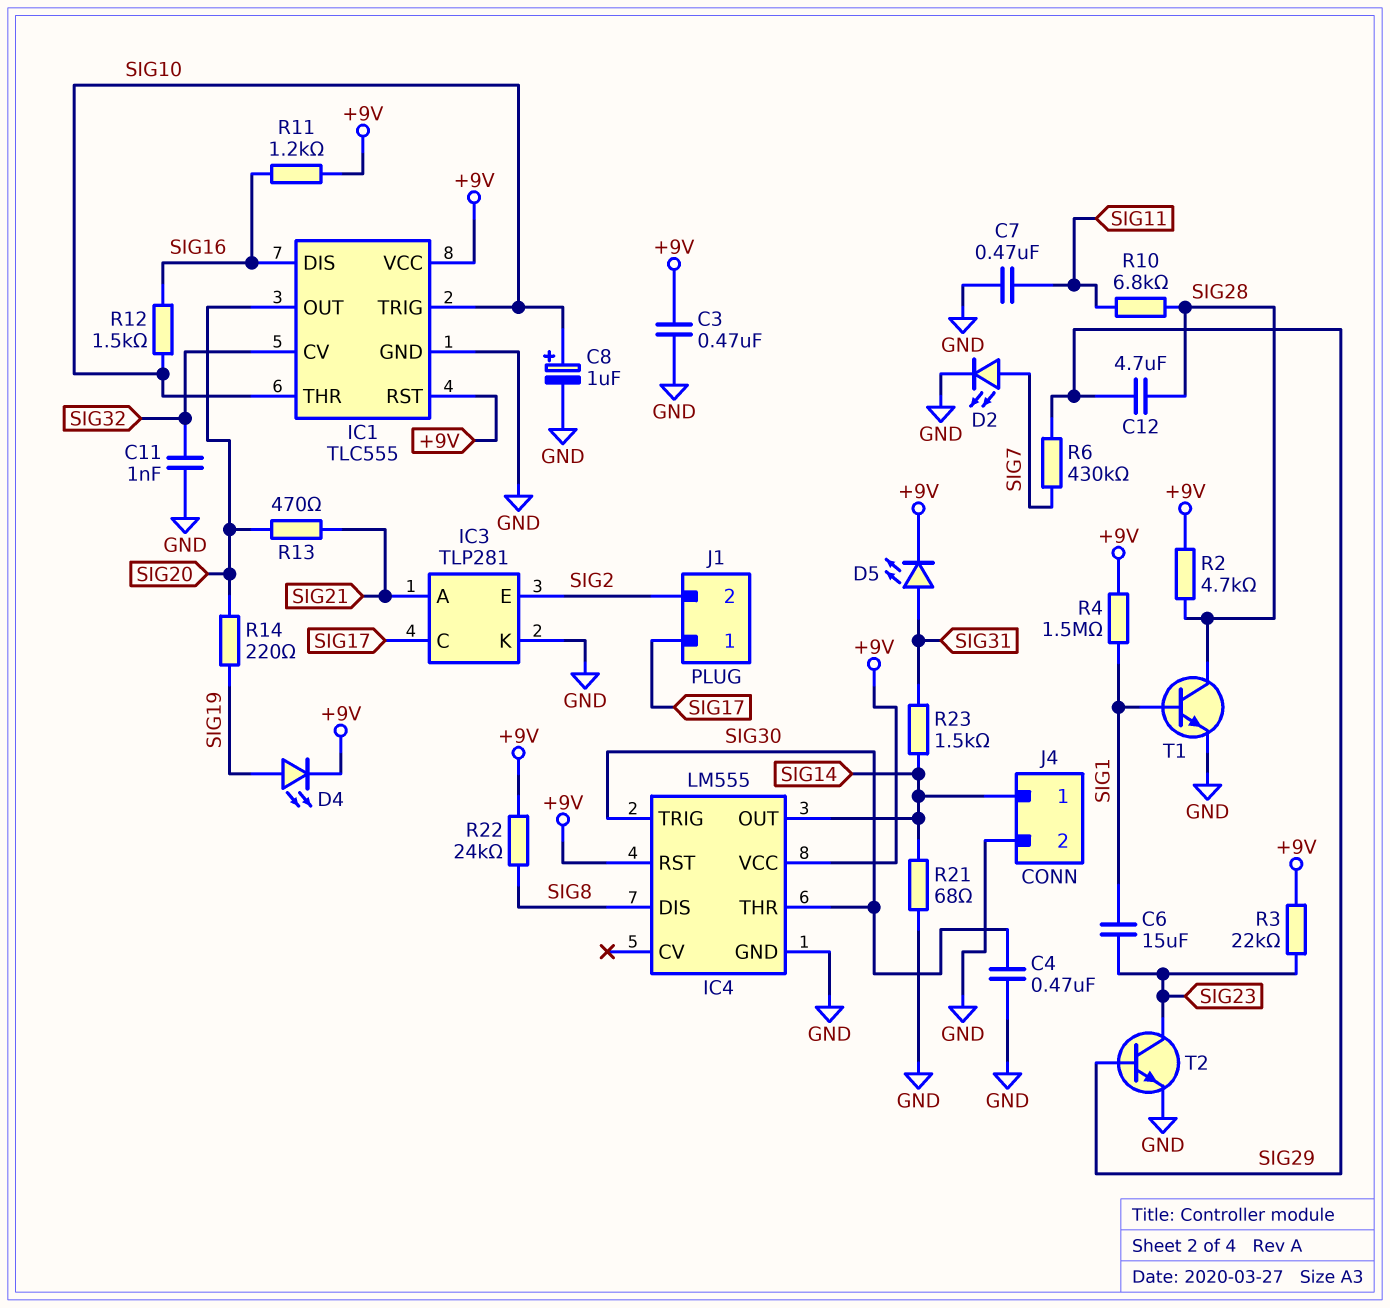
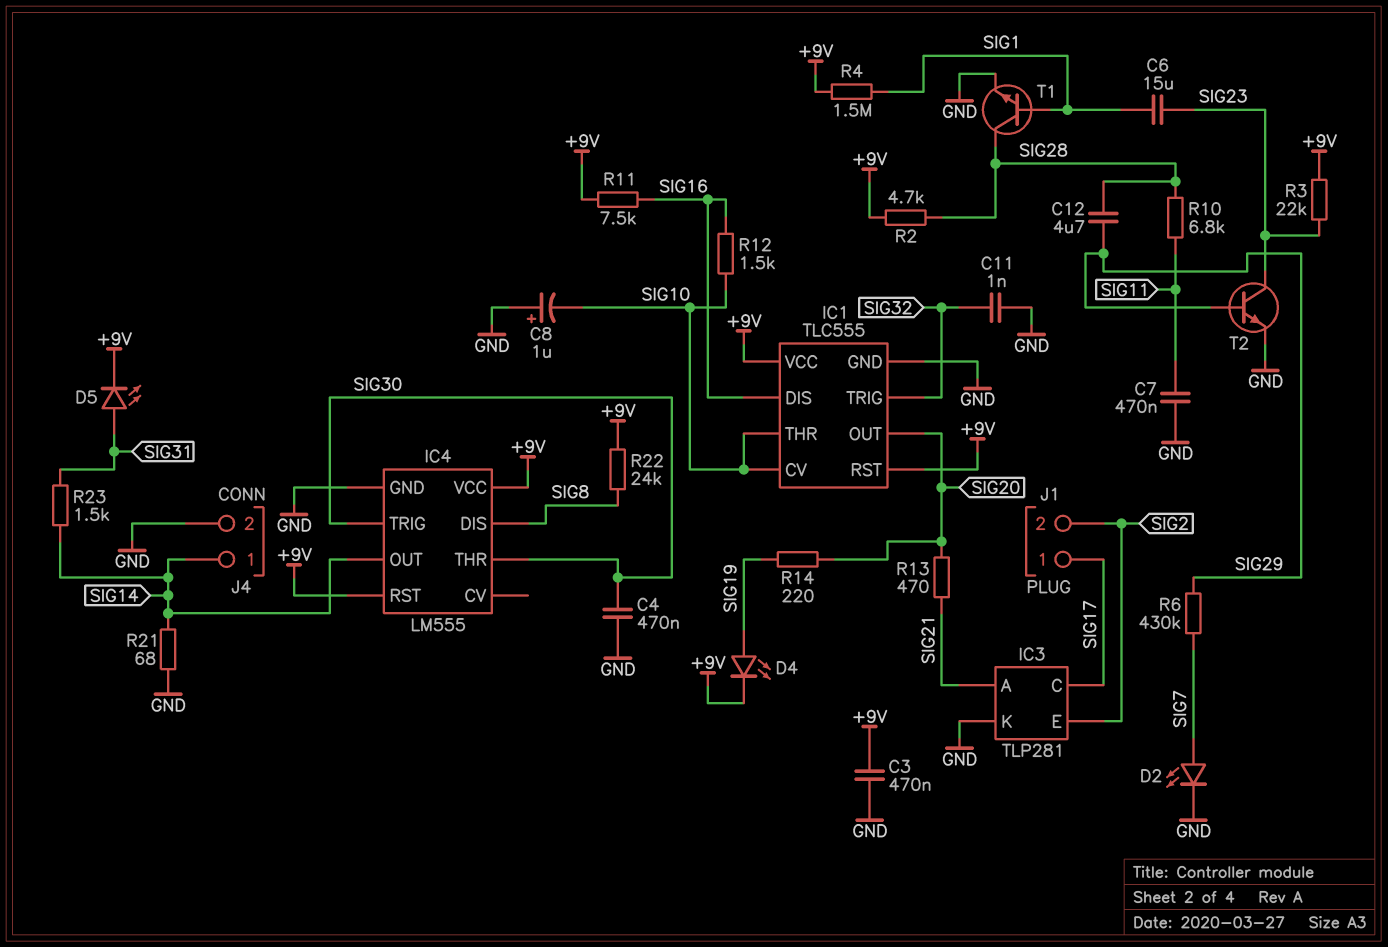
C8: 1uF (plus SIG10, minus GND) -> 1uF (plus GND, minus SIG10)
IC1 pin CV: SIG32 -> SIG10
IC1 pin TRIG: SIG10 -> SIG32
R11: 1.2k (+9V, SIG16) -> 7.5k (+9V, SIG16)

